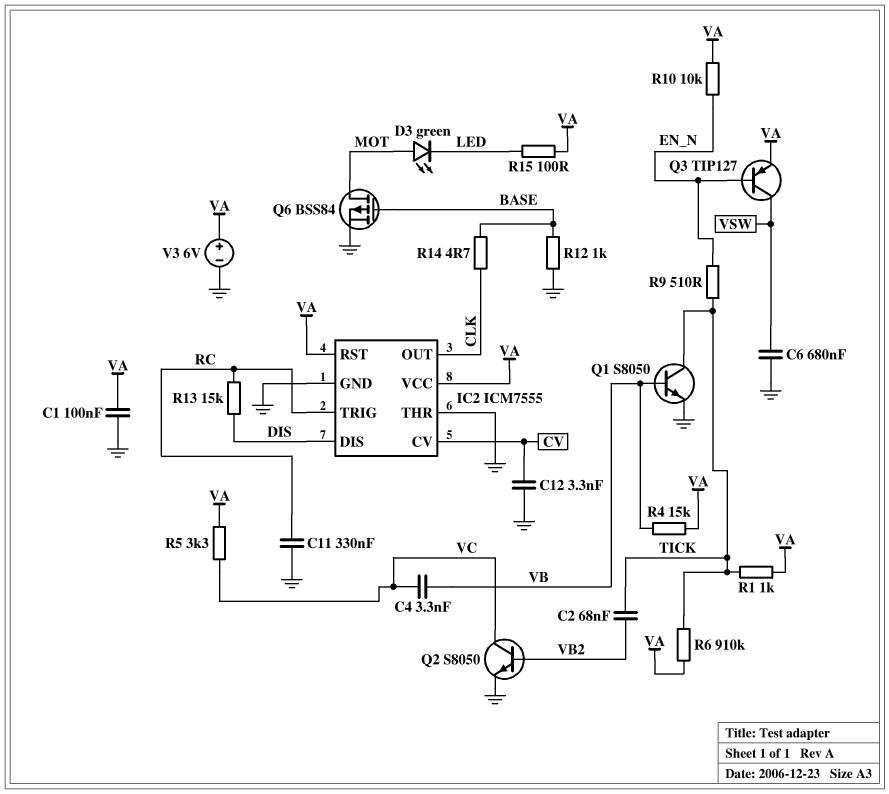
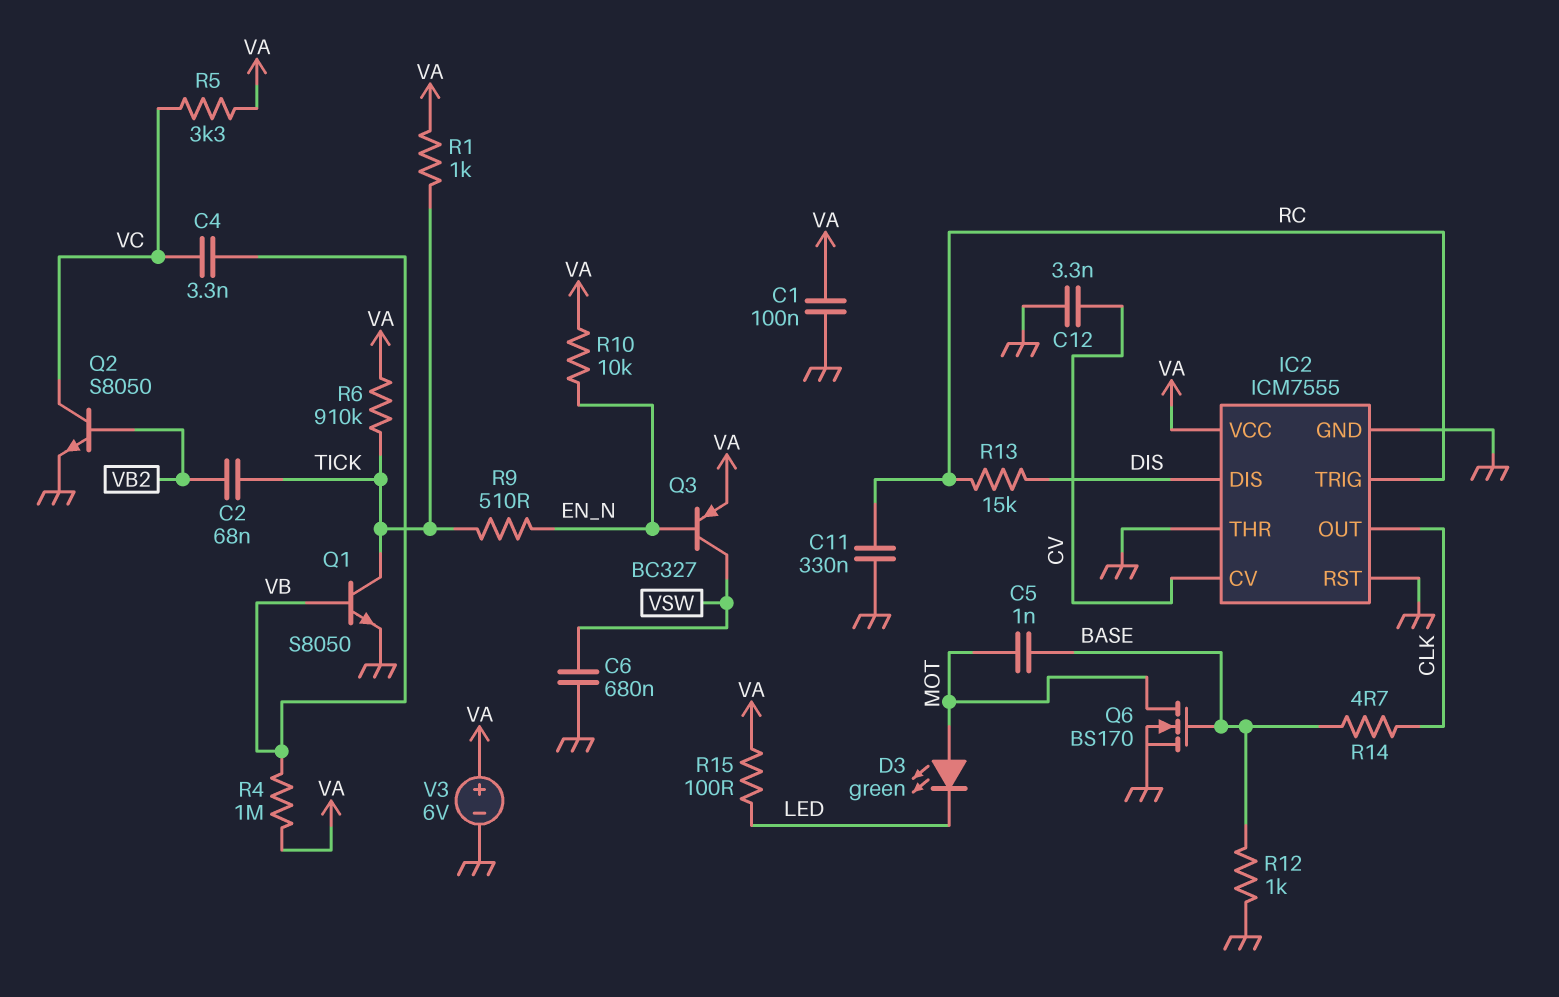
C5: none -> 1nF (BASE, MOT)
IC2 pin RST: VA -> GND
Q3: PNP TIP127 (B EN_N, C VSW, E VA) -> PNP BC327 (B EN_N, C VSW, E VA)
Q6: PMOS BSS84 (G BASE, D MOT, S GND) -> NMOS BS170 (G BASE, D MOT, S GND)
R4: 15k (VA, VB) -> 1M (VA, VB)

